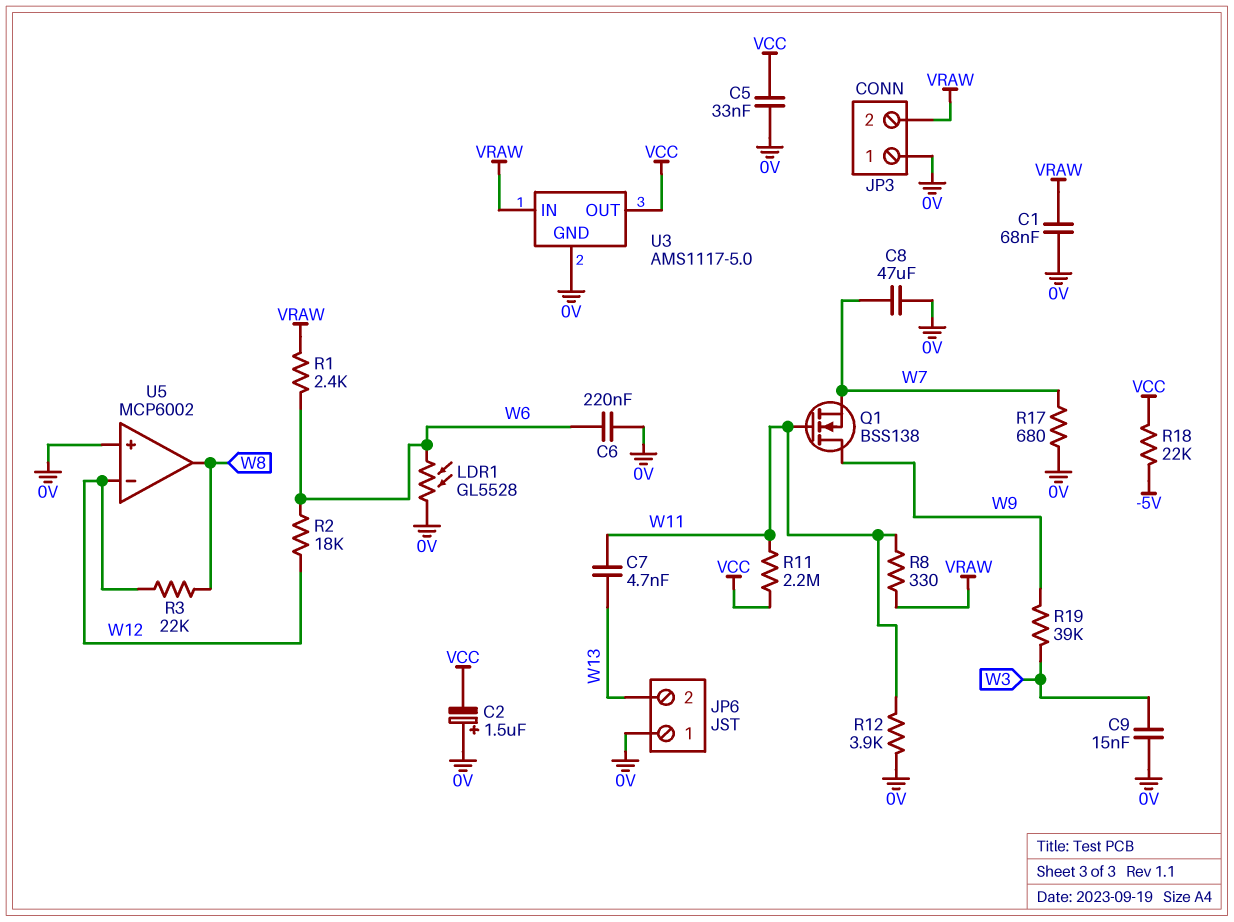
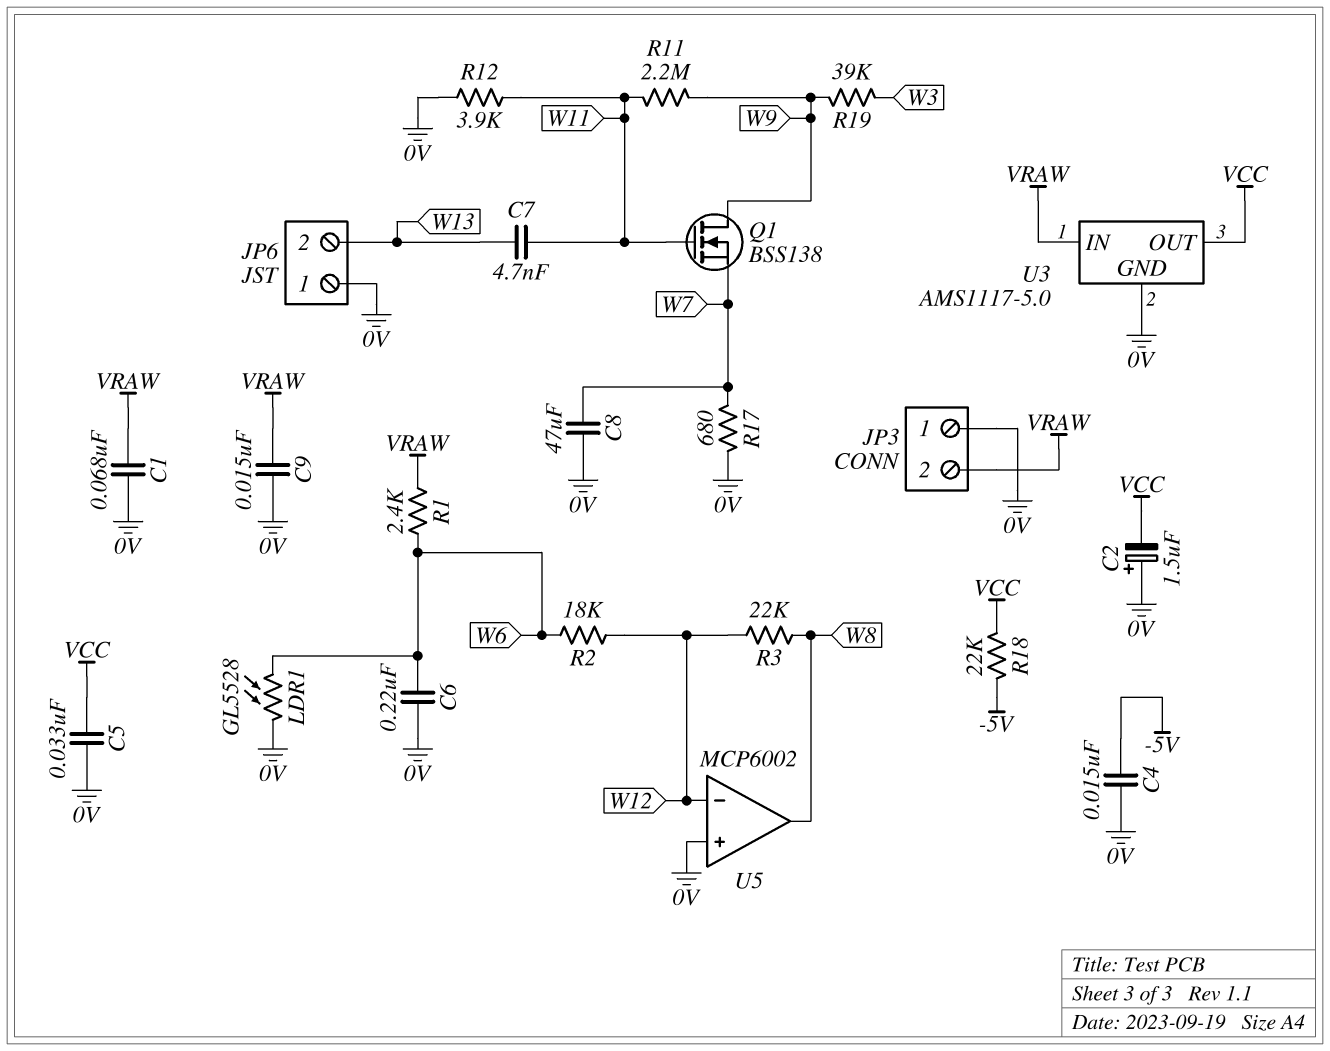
C4: none -> 15nF (-5V, 0V)
C9: 15nF (0V, W3) -> 15nF (0V, VRAW)
R8: 330 (VRAW, W11) -> none
R11: 2.2M (VCC, W11) -> 2.2M (W9, W11)

